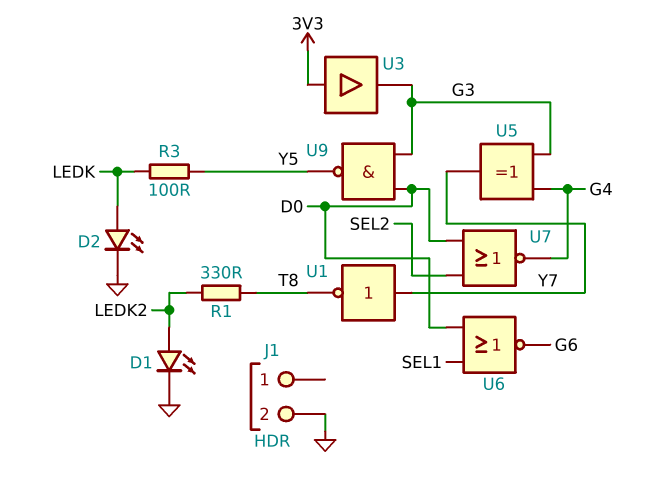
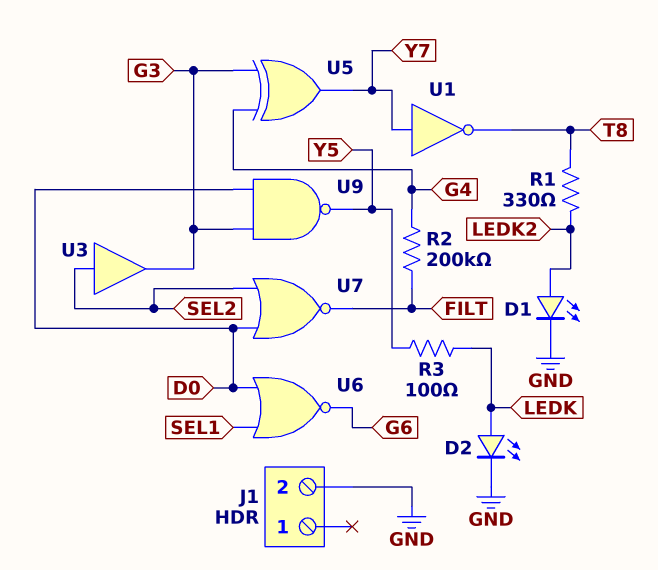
R2: none -> 200k (FILT, G4)
U3: buffer (in 3V3, out G3) -> buffer (in SEL2, out G3)
U7: NOR (in D0, in SEL2, out G4) -> NOR (in D0, in SEL2, out FILT)

